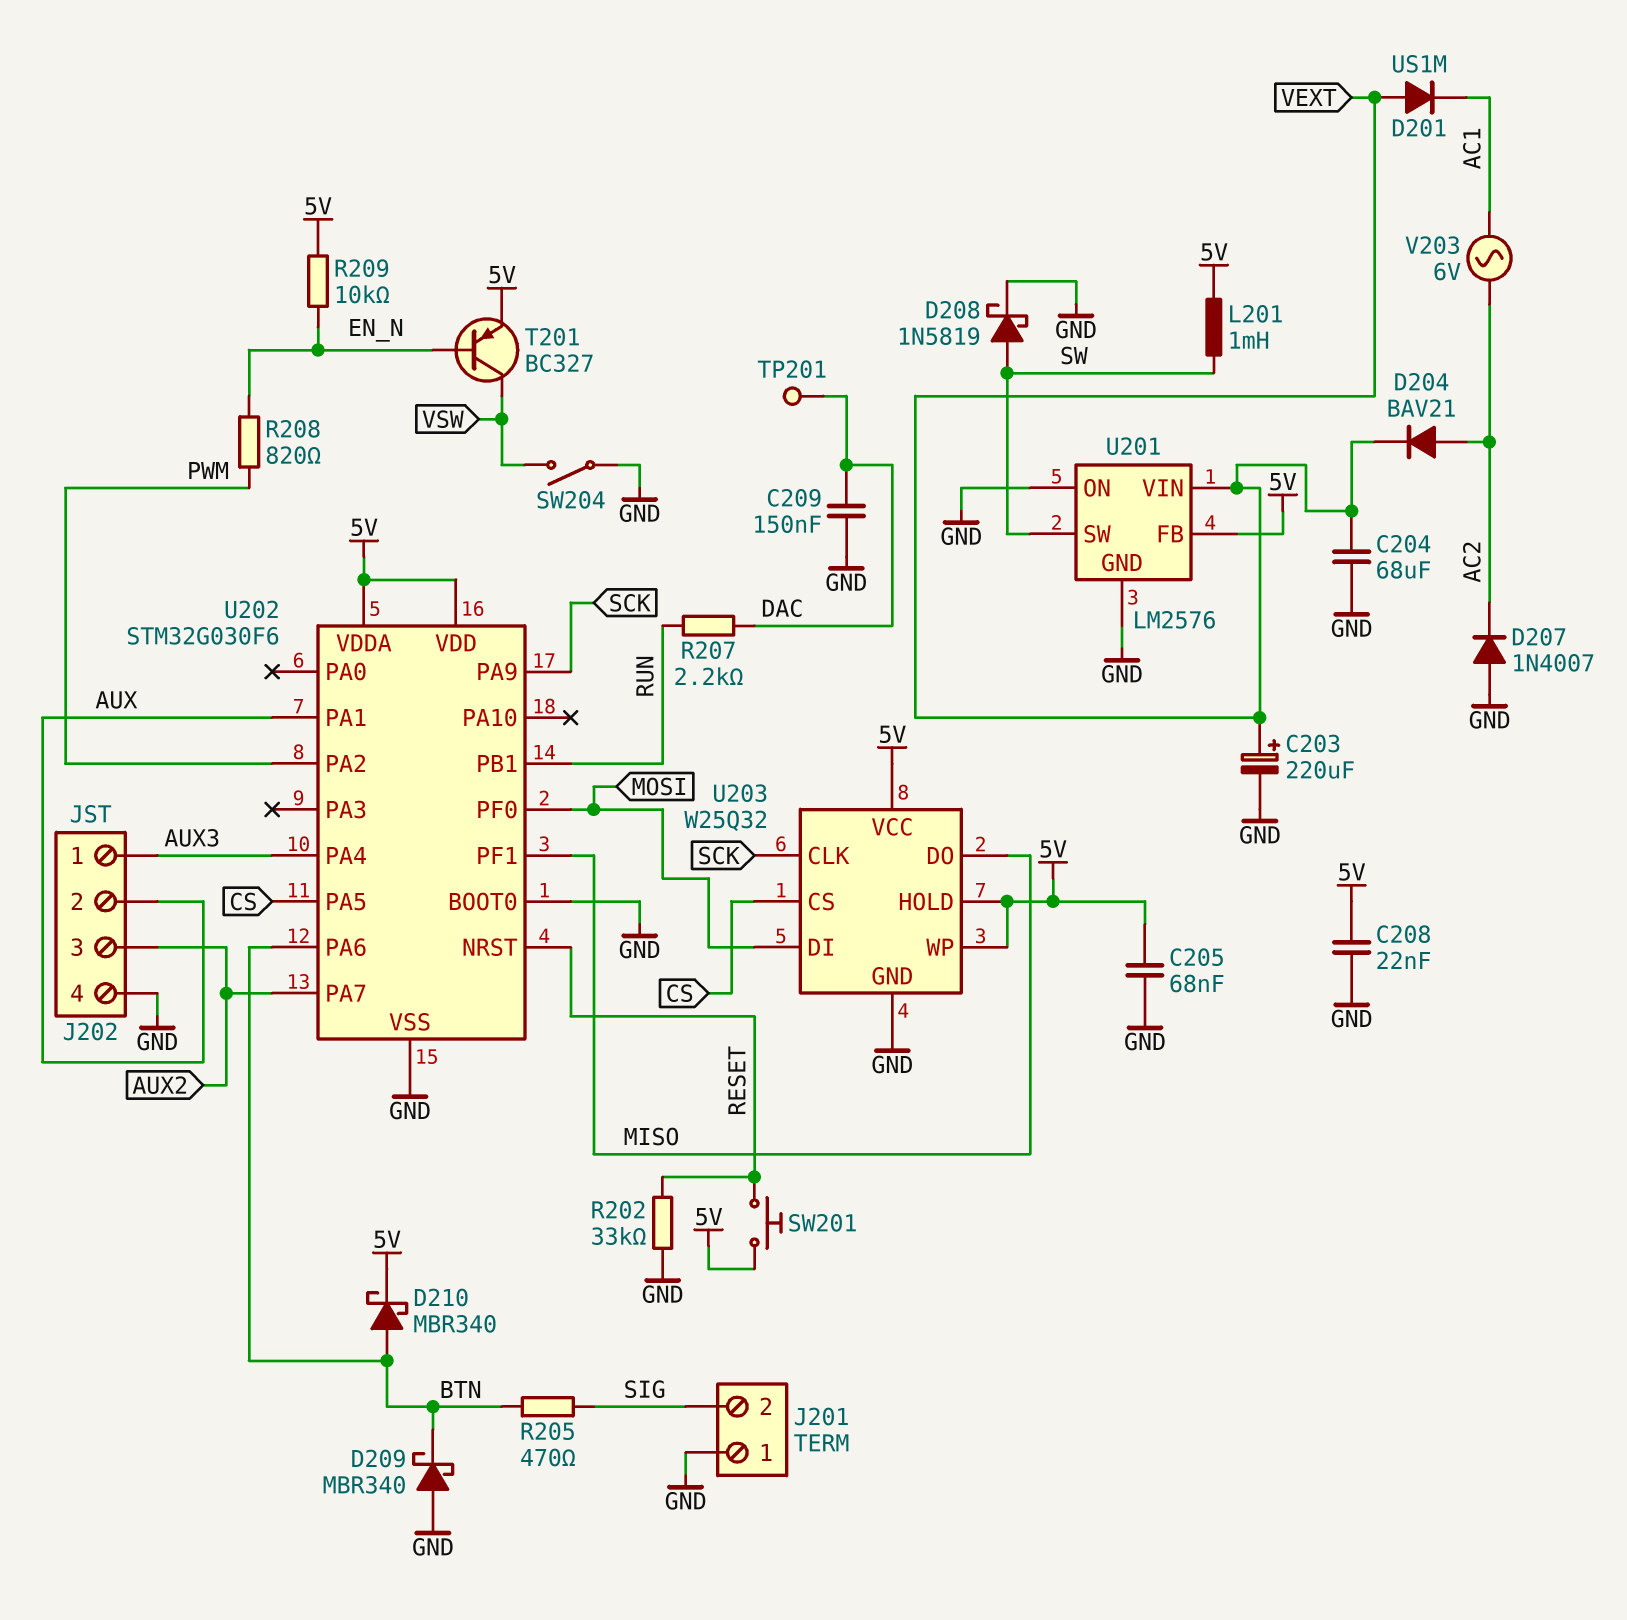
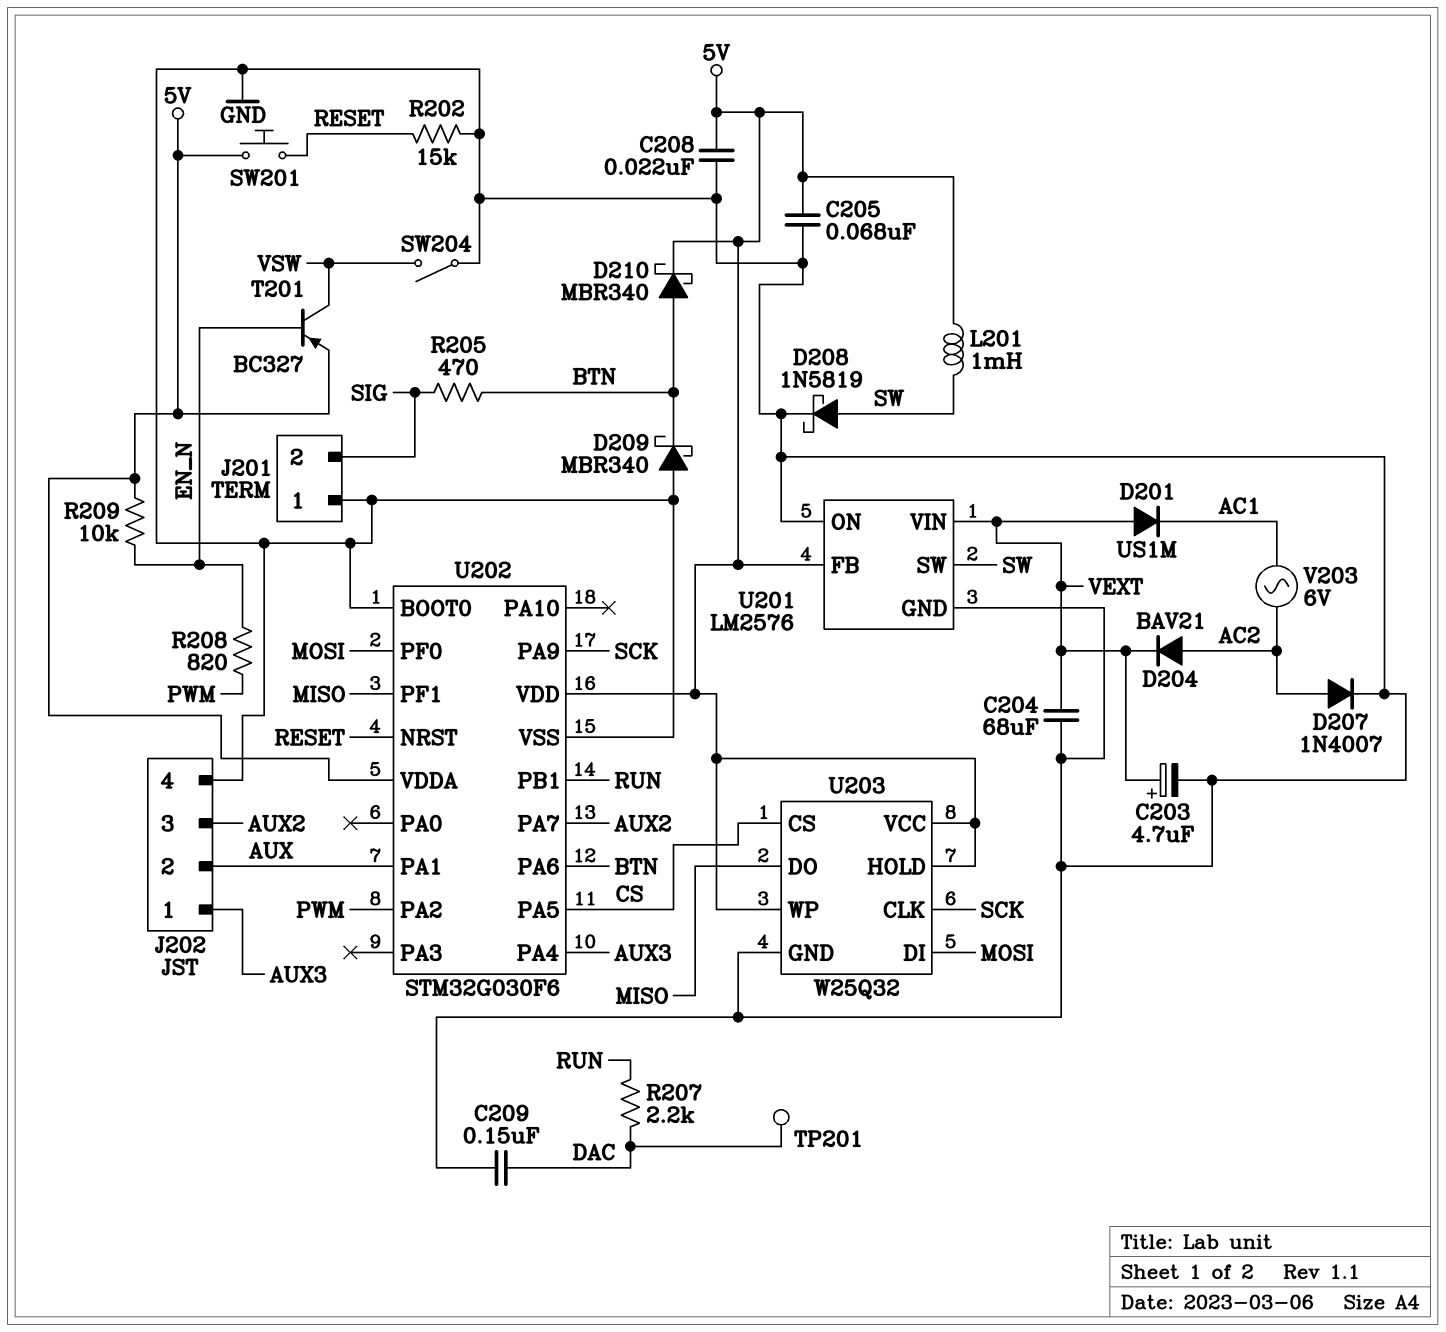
C203: 220uF (plus VEXT, minus GND) -> 4.7uF (plus VEXT, minus GND)
D207: diode 1N4007 (A GND, K AC2) -> diode 1N4007 (A AC2, K GND)
R202: 33k (GND, RESET) -> 15k (GND, RESET)

